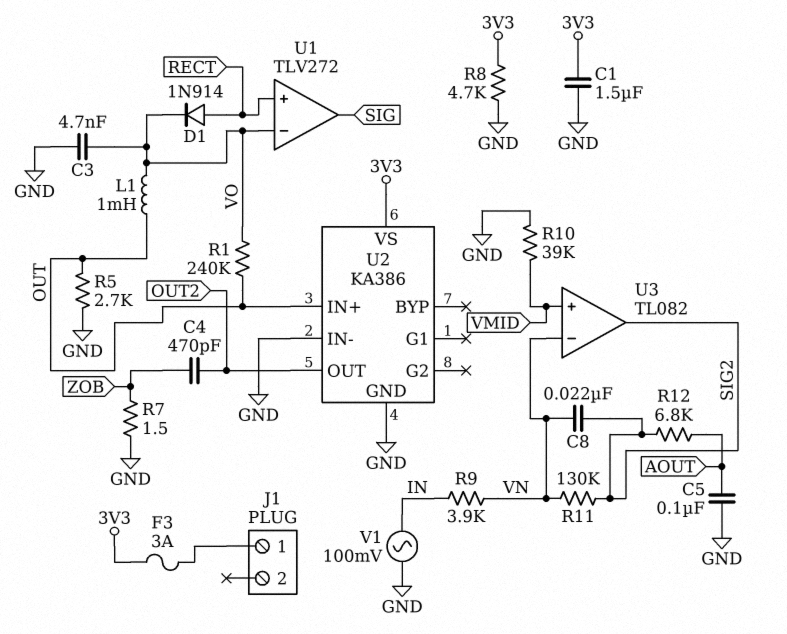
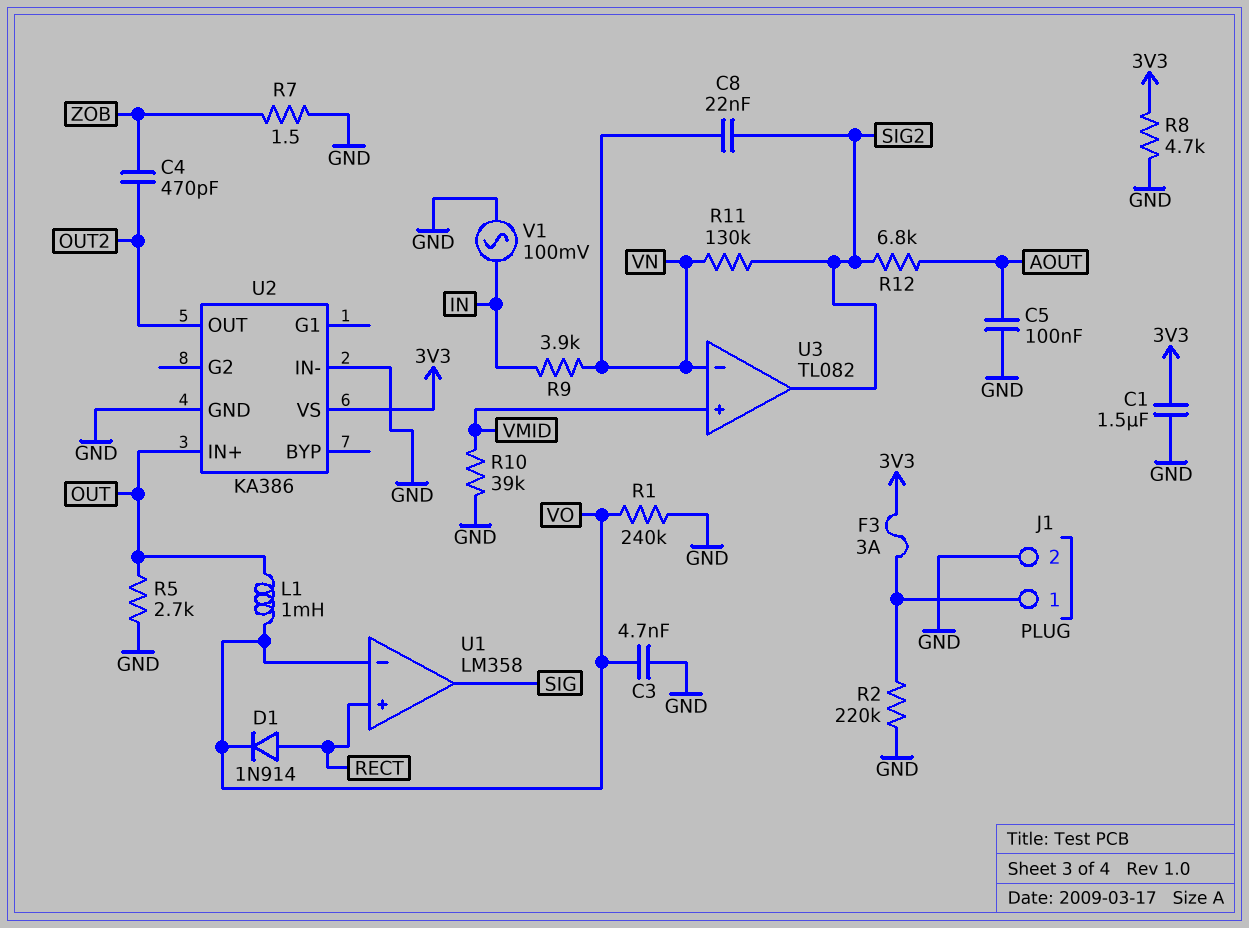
J1 pin 2: none -> GND
R1: 240k (OUT, VO) -> 240k (GND, VO)
R2: none -> 220k (GND, J1/1)
U1: TLV272 -> LM358

